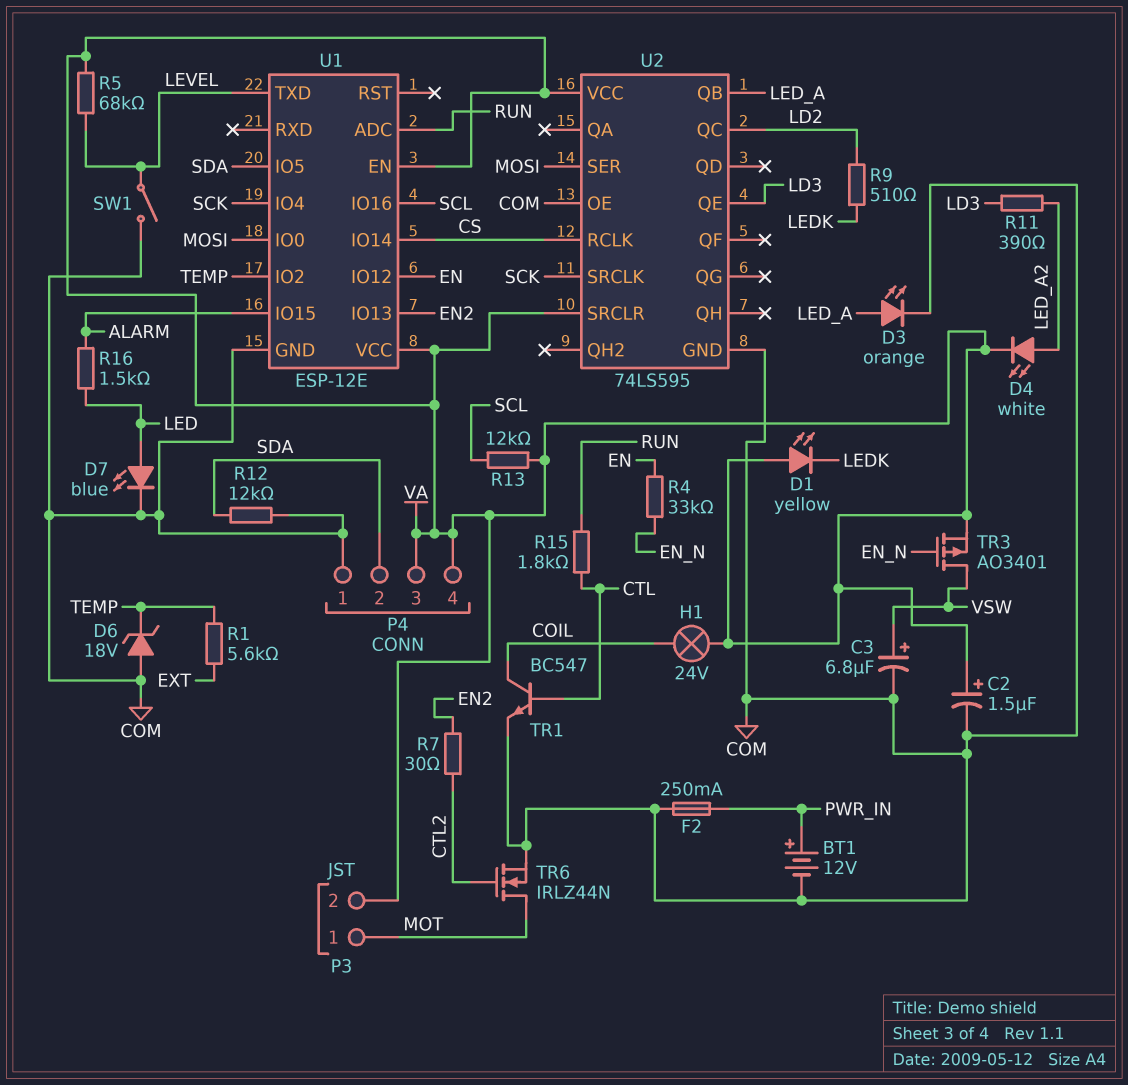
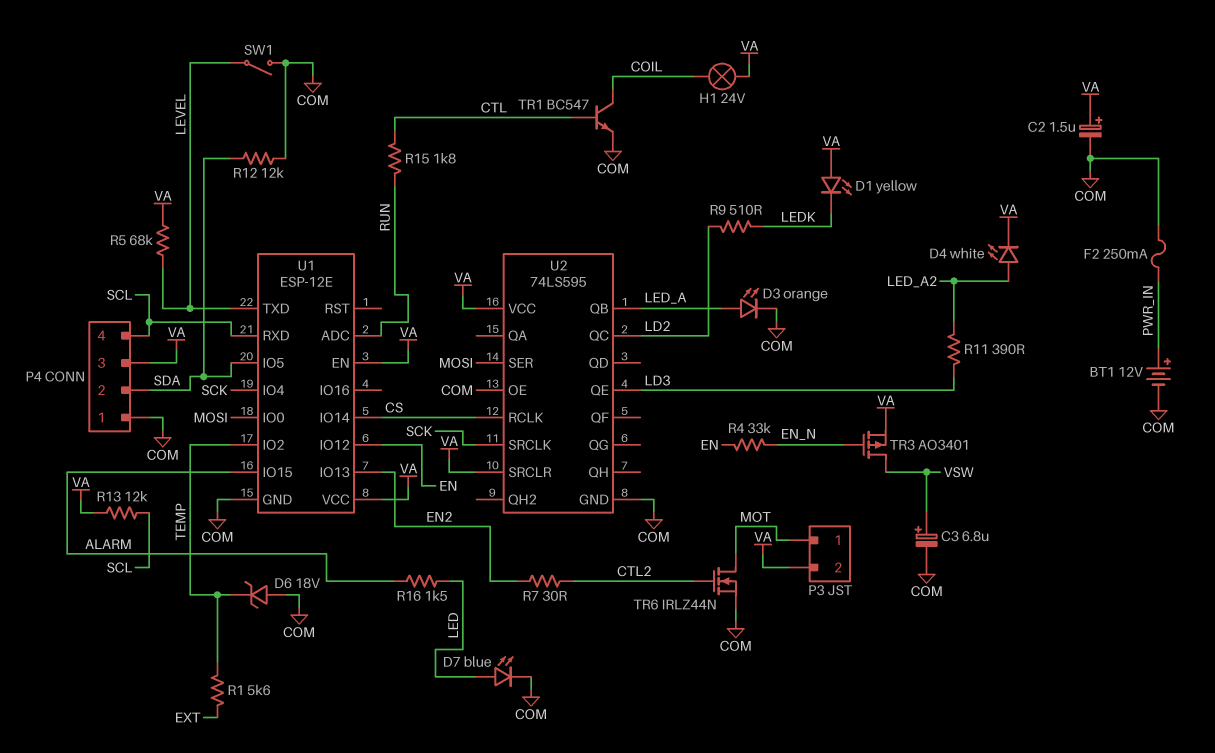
P4 pin 4: VA -> SCL
U1 pin IO16: SCL -> none
U1 pin RXD: none -> SCL

